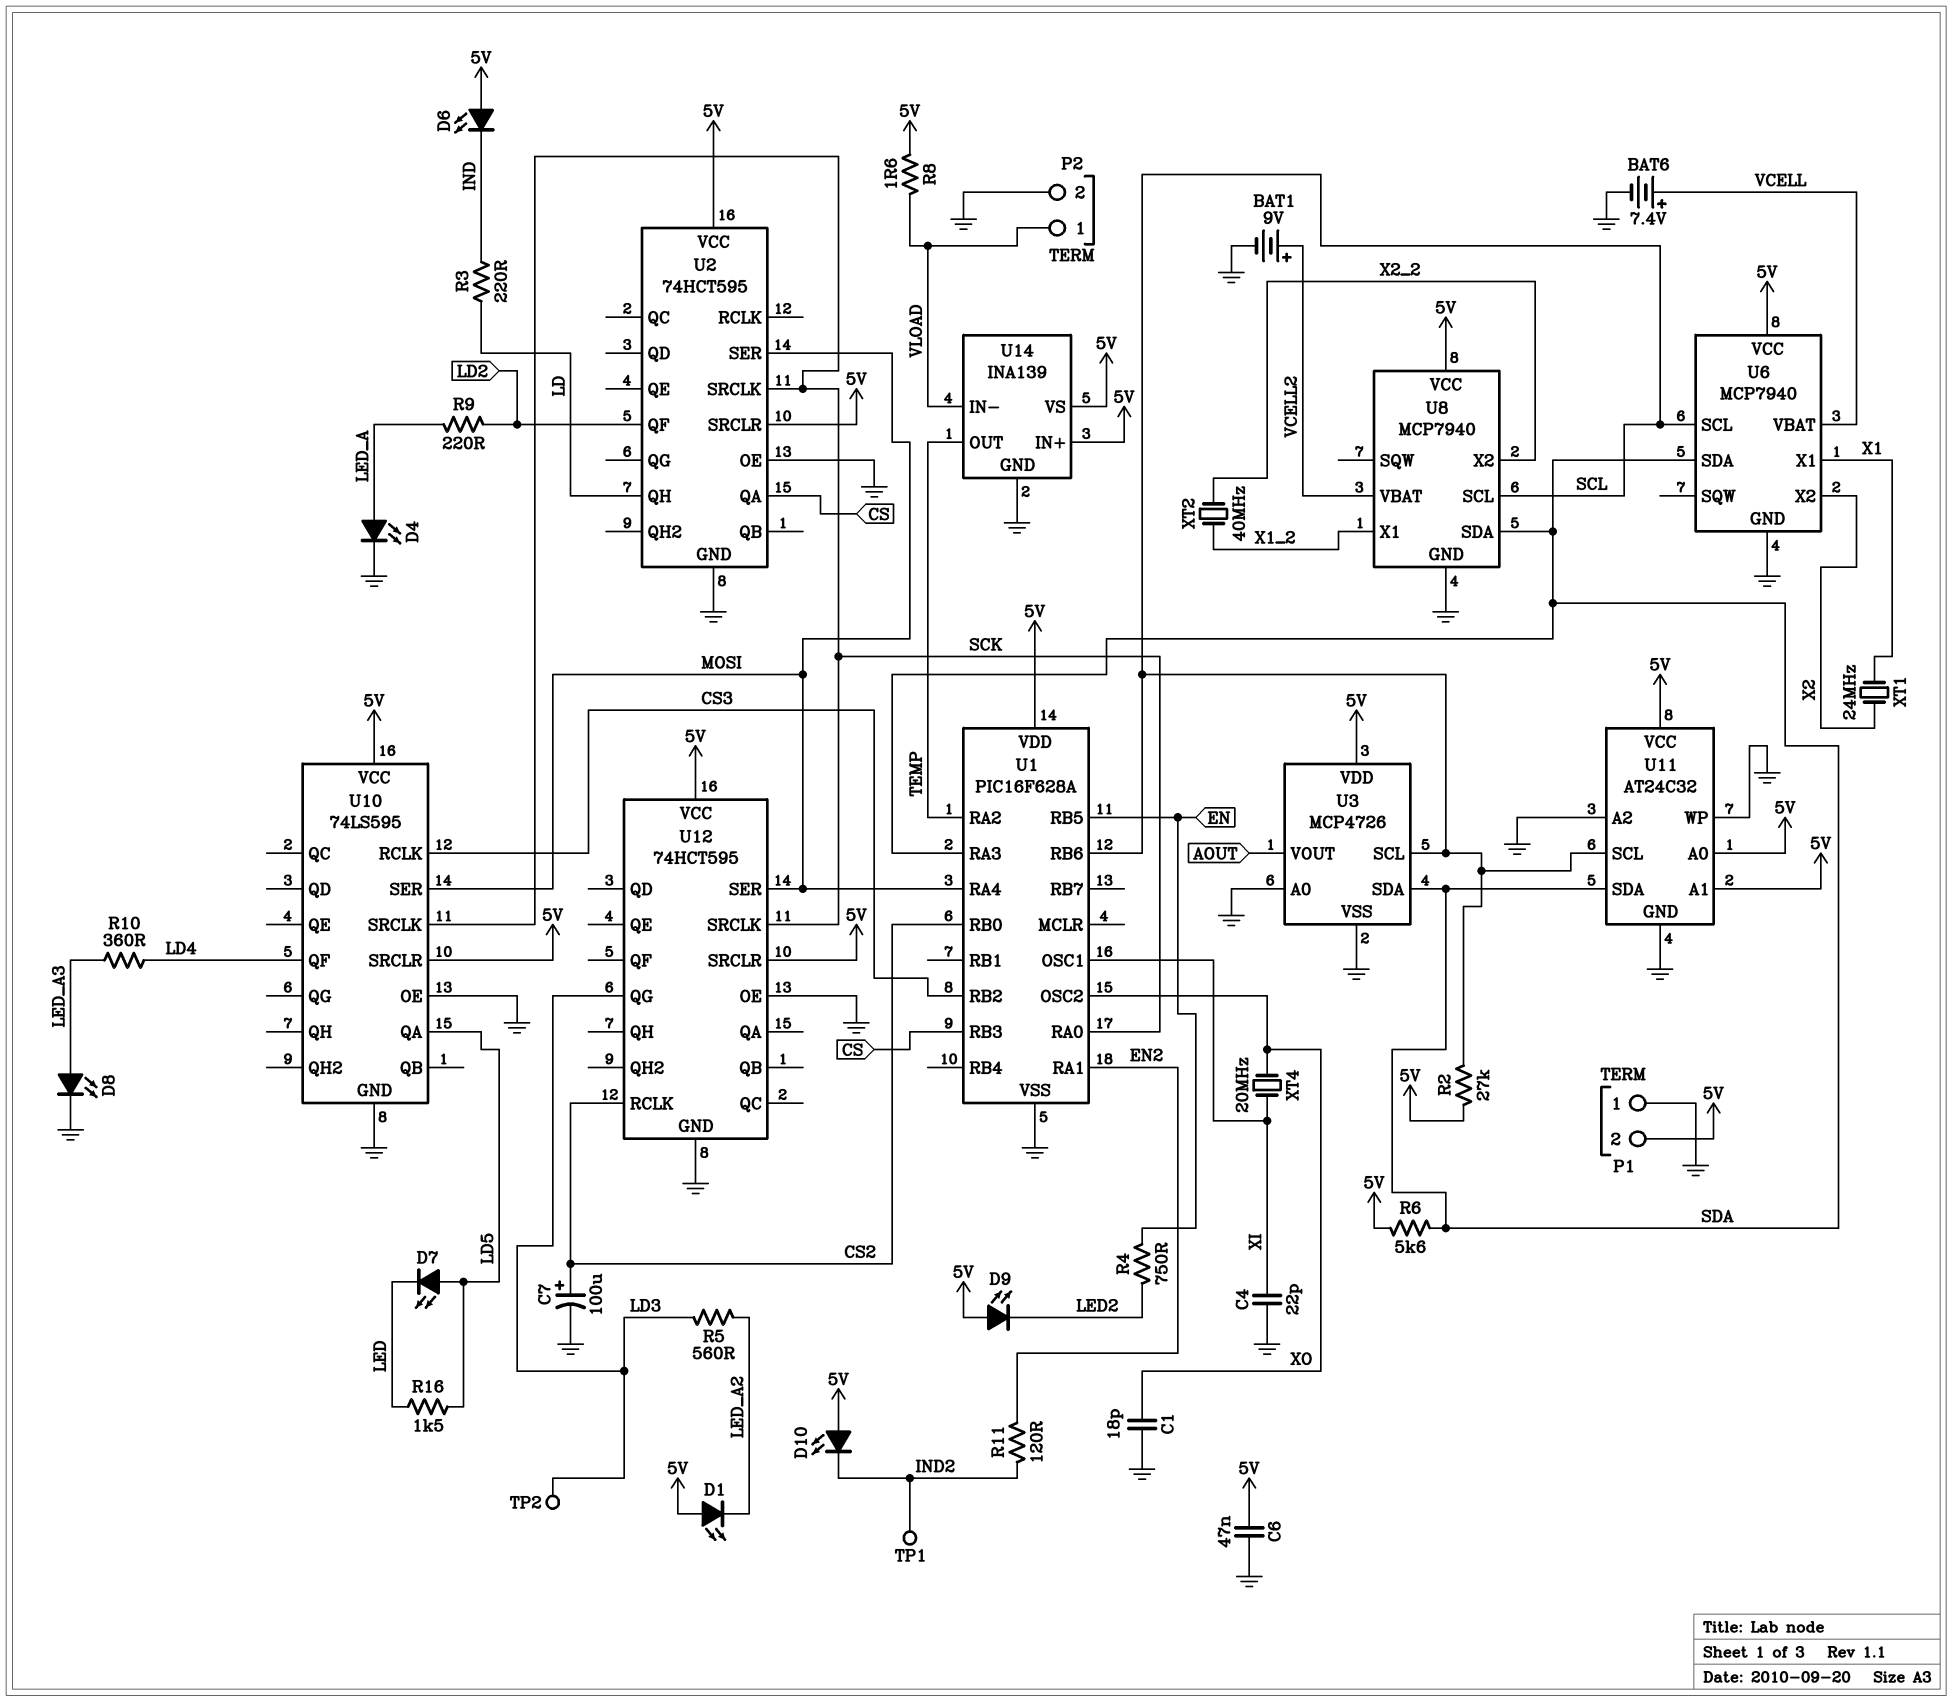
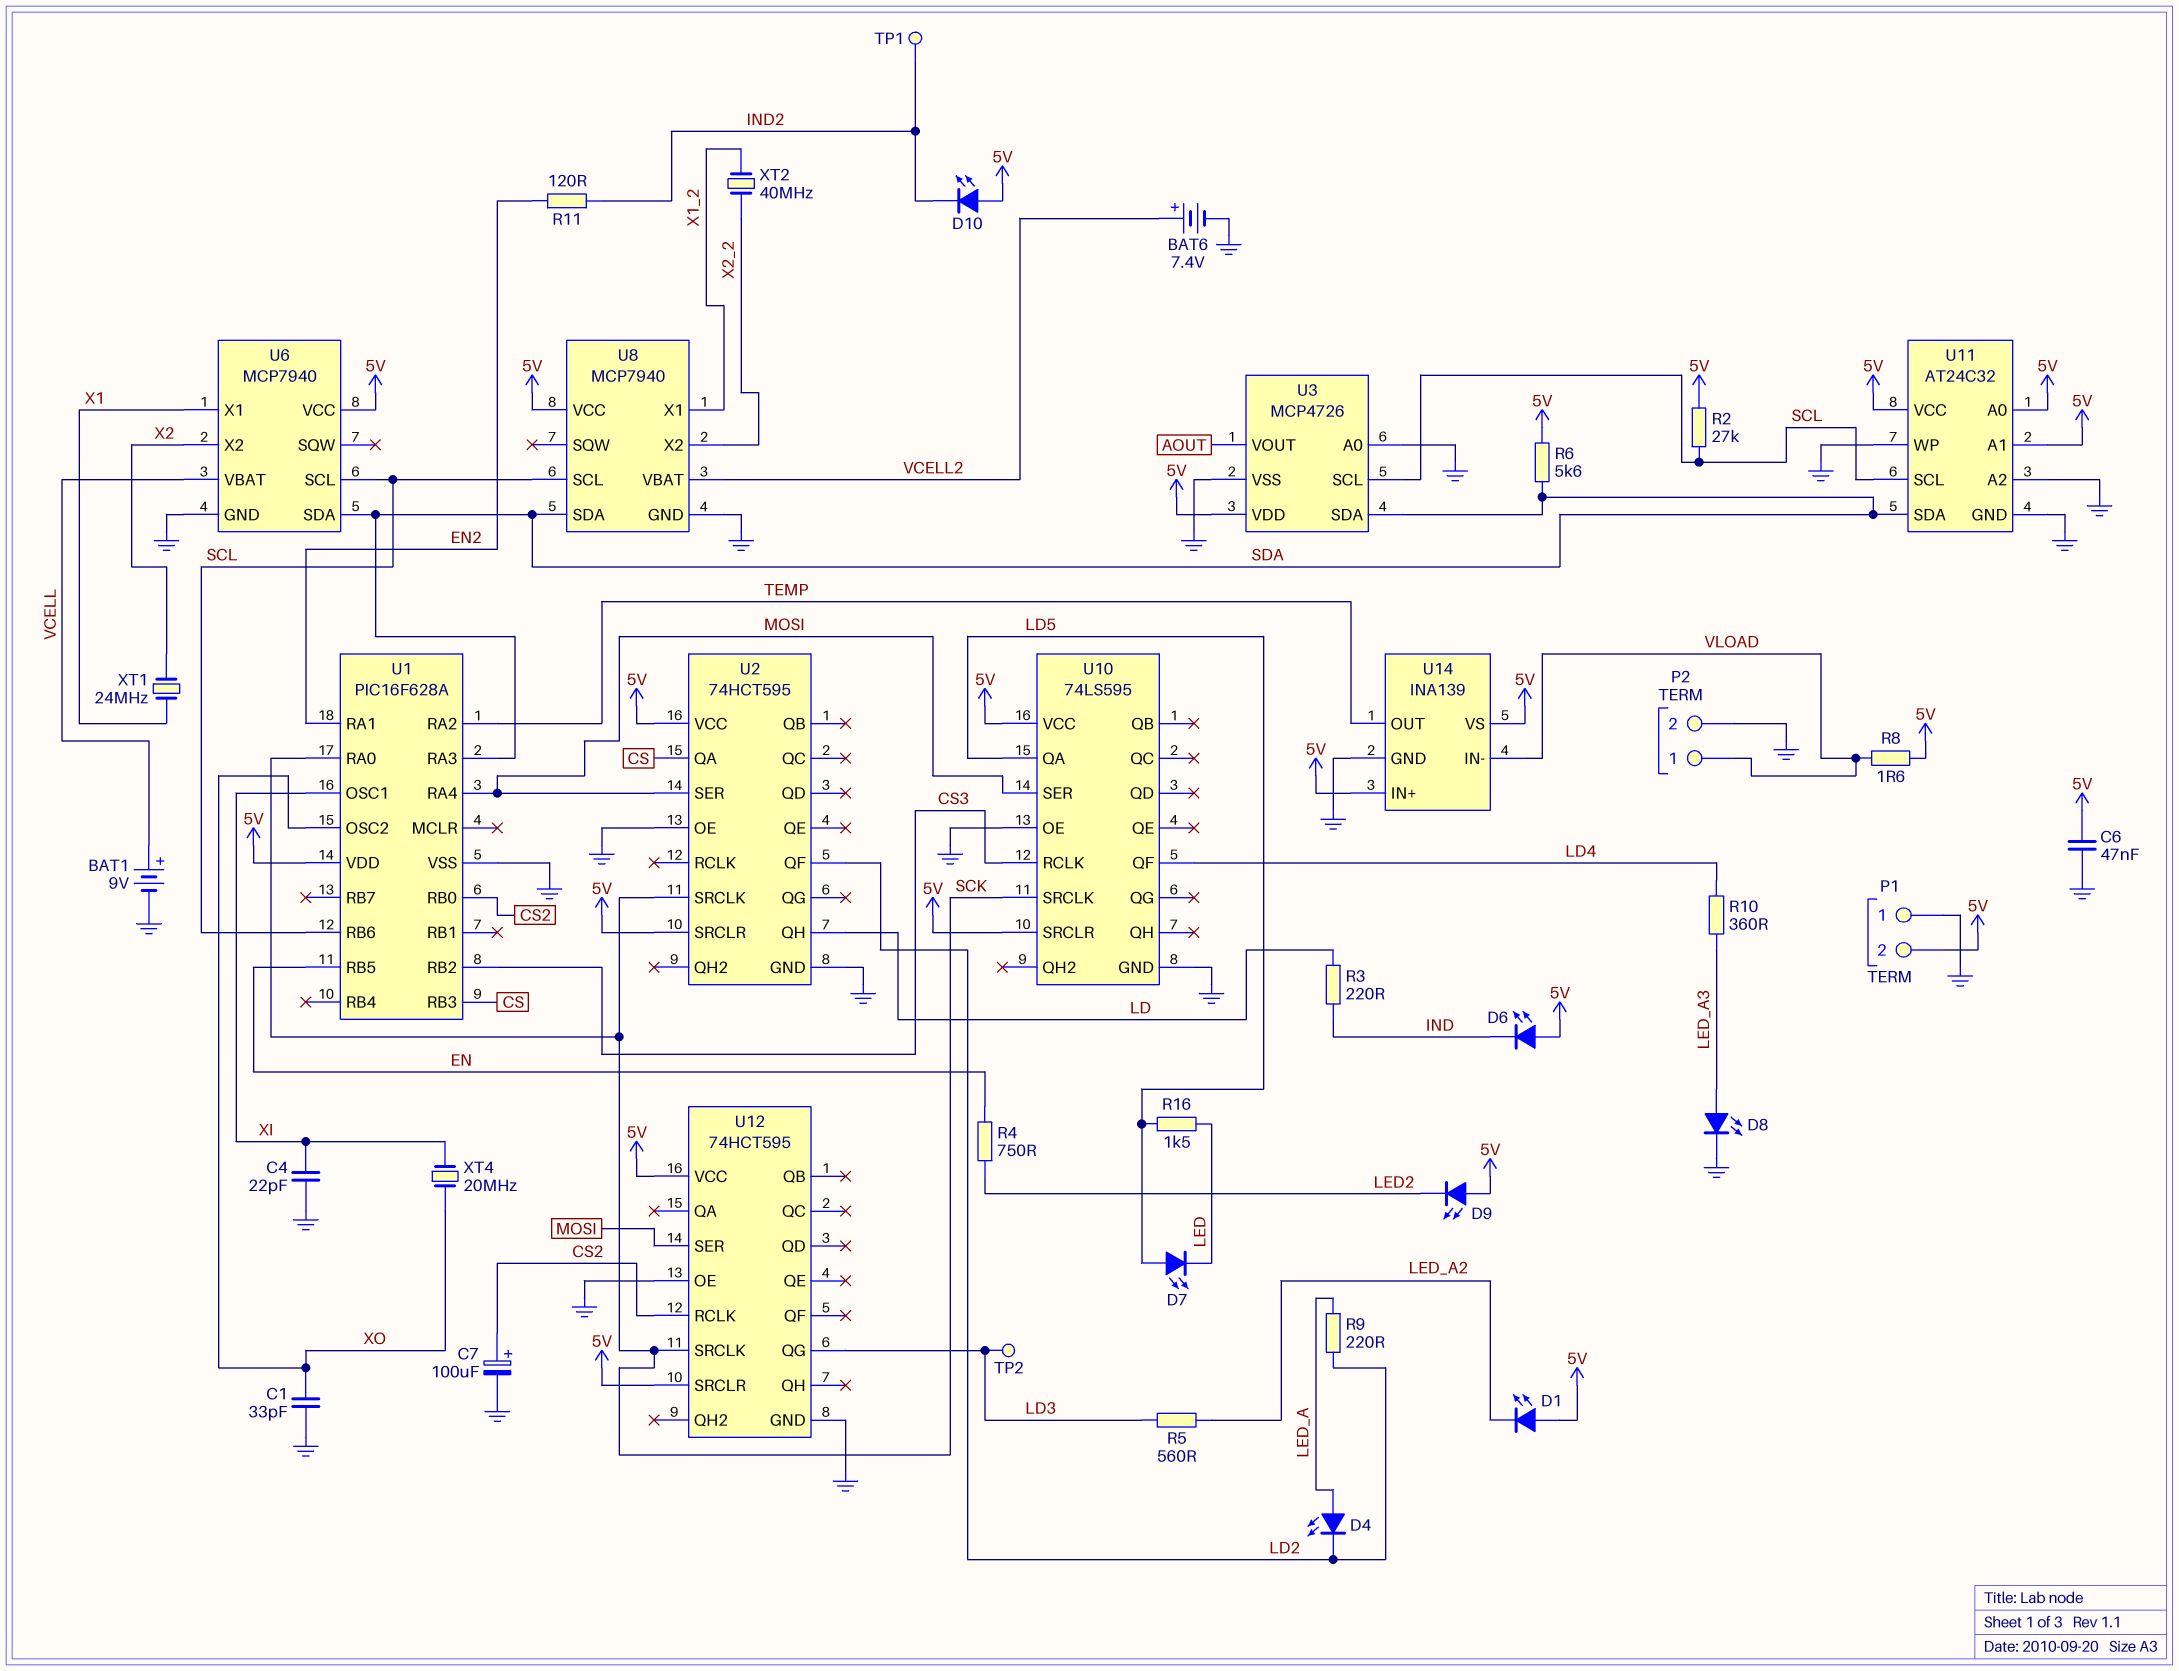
BAT1: 9V (plus VCELL2, minus GND) -> 9V (plus VCELL, minus GND)
BAT6: 7.4V (plus VCELL, minus GND) -> 7.4V (plus VCELL2, minus GND)
C1: 18pF (GND, XO) -> 33pF (GND, XO)
D4: LED (A LED_A, K GND) -> LED (A LED_A, K LD2)

